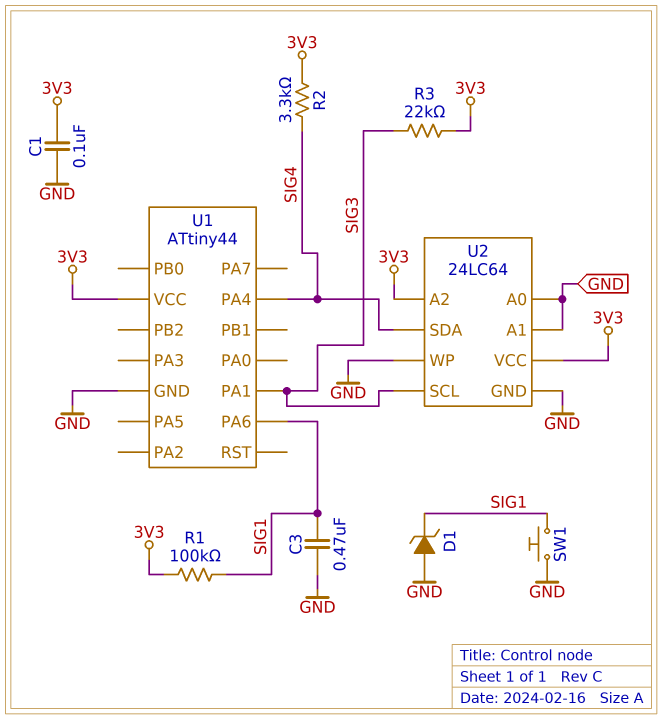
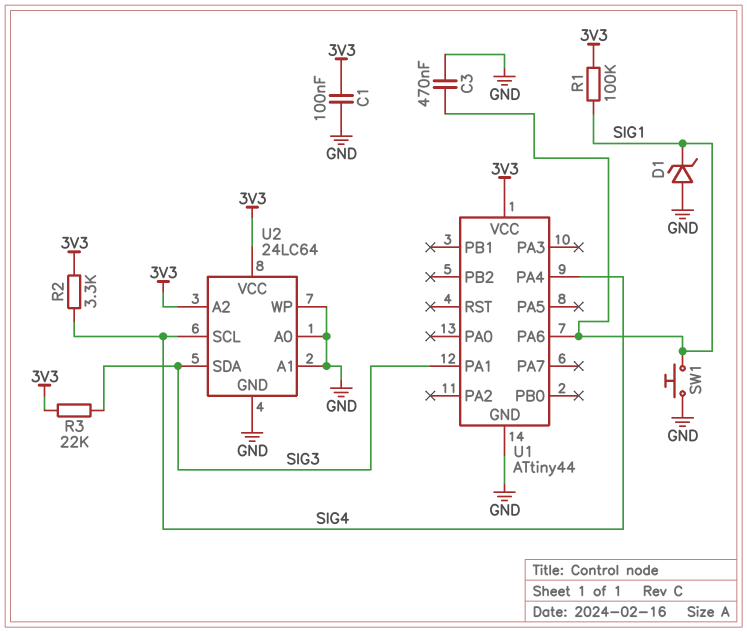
U2 pin SCL: SIG3 -> SIG4
U2 pin SDA: SIG4 -> SIG3

